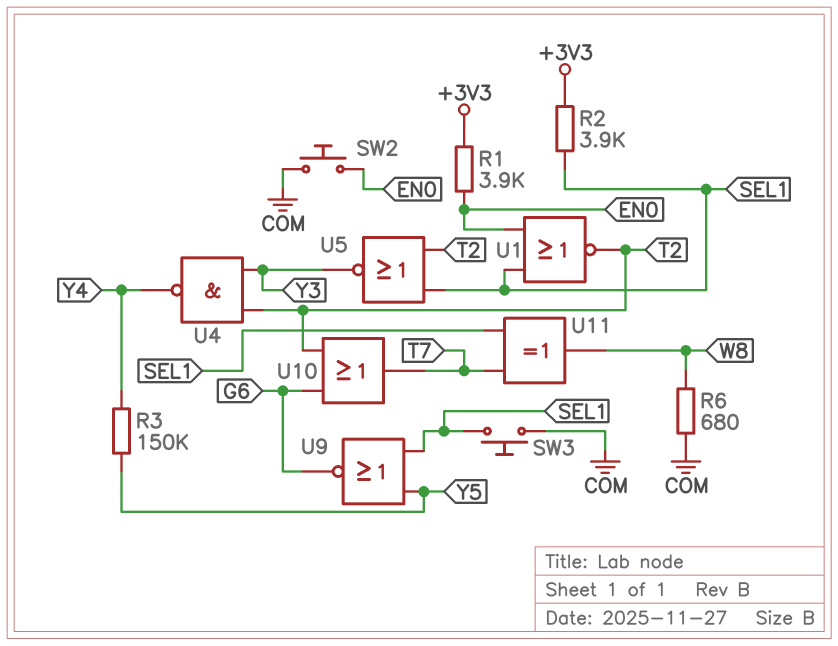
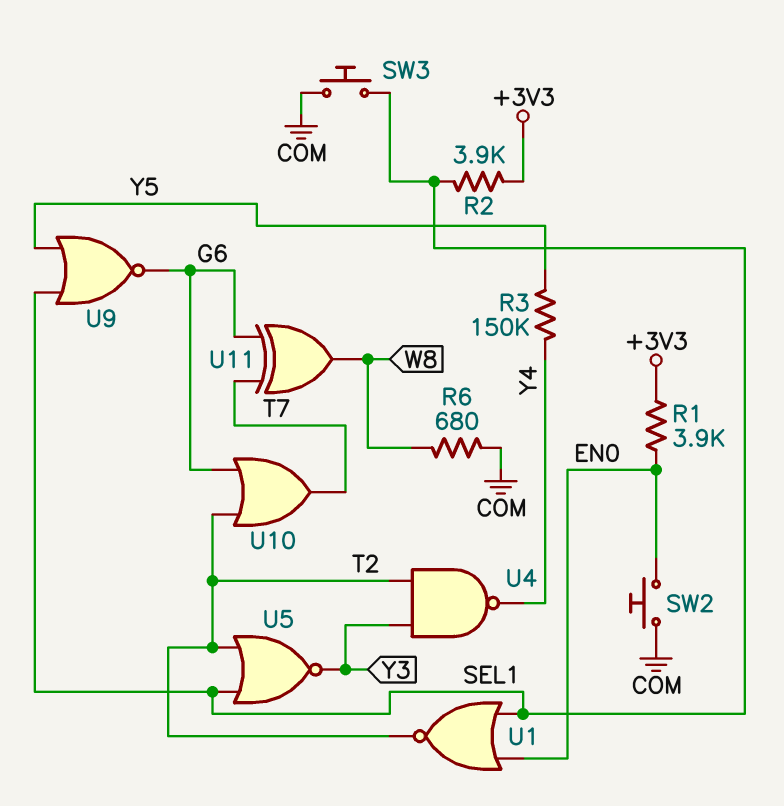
U11: XOR (in SEL1, in T7, out W8) -> XOR (in G6, in T7, out W8)

